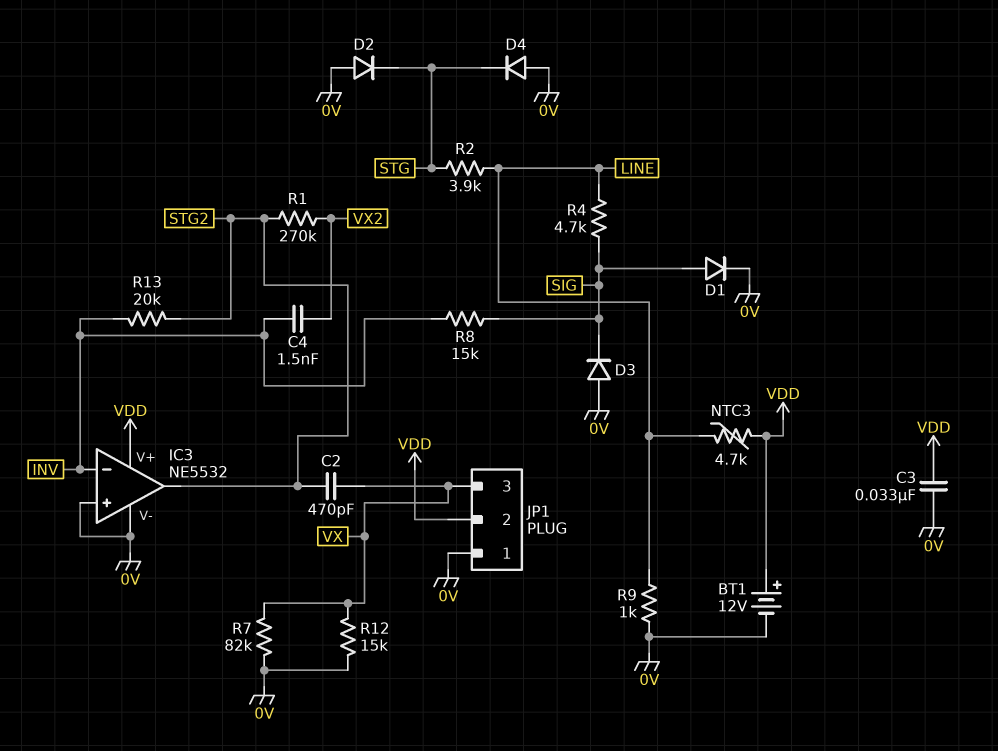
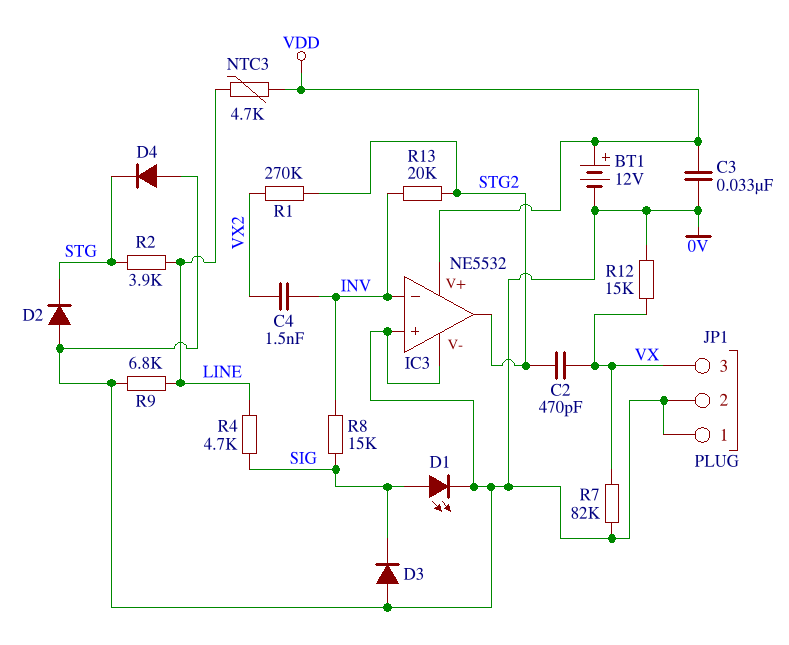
D1: diode (A SIG, K 0V) -> LED (A SIG, K 0V)
JP1 pin 2: VDD -> 0V
R9: 1k (0V, LINE) -> 6.8k (0V, LINE)

